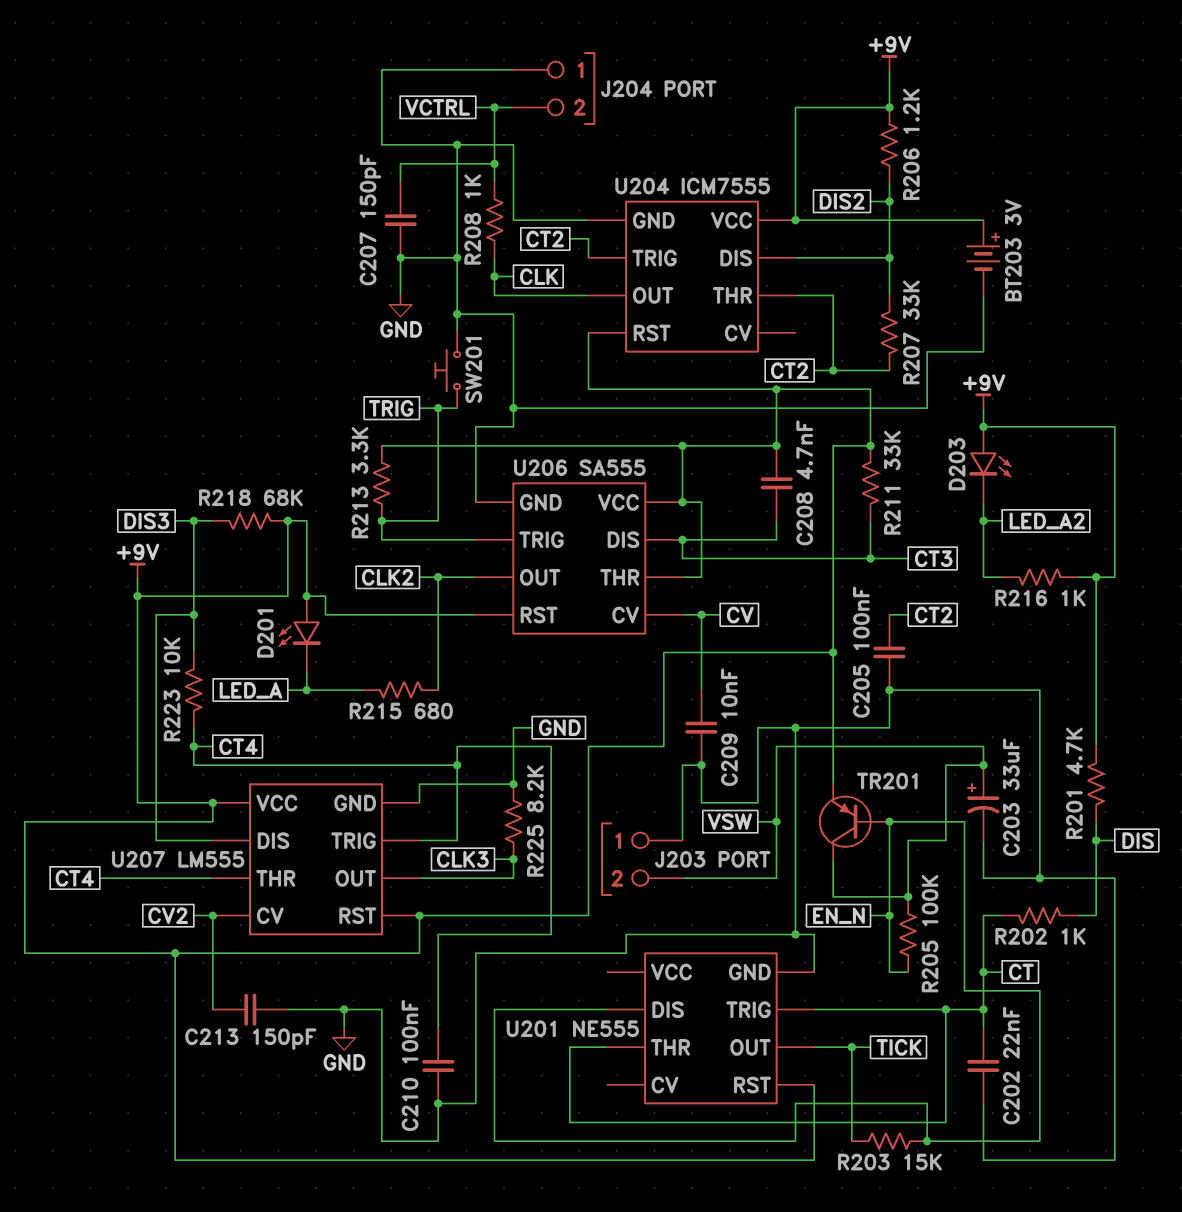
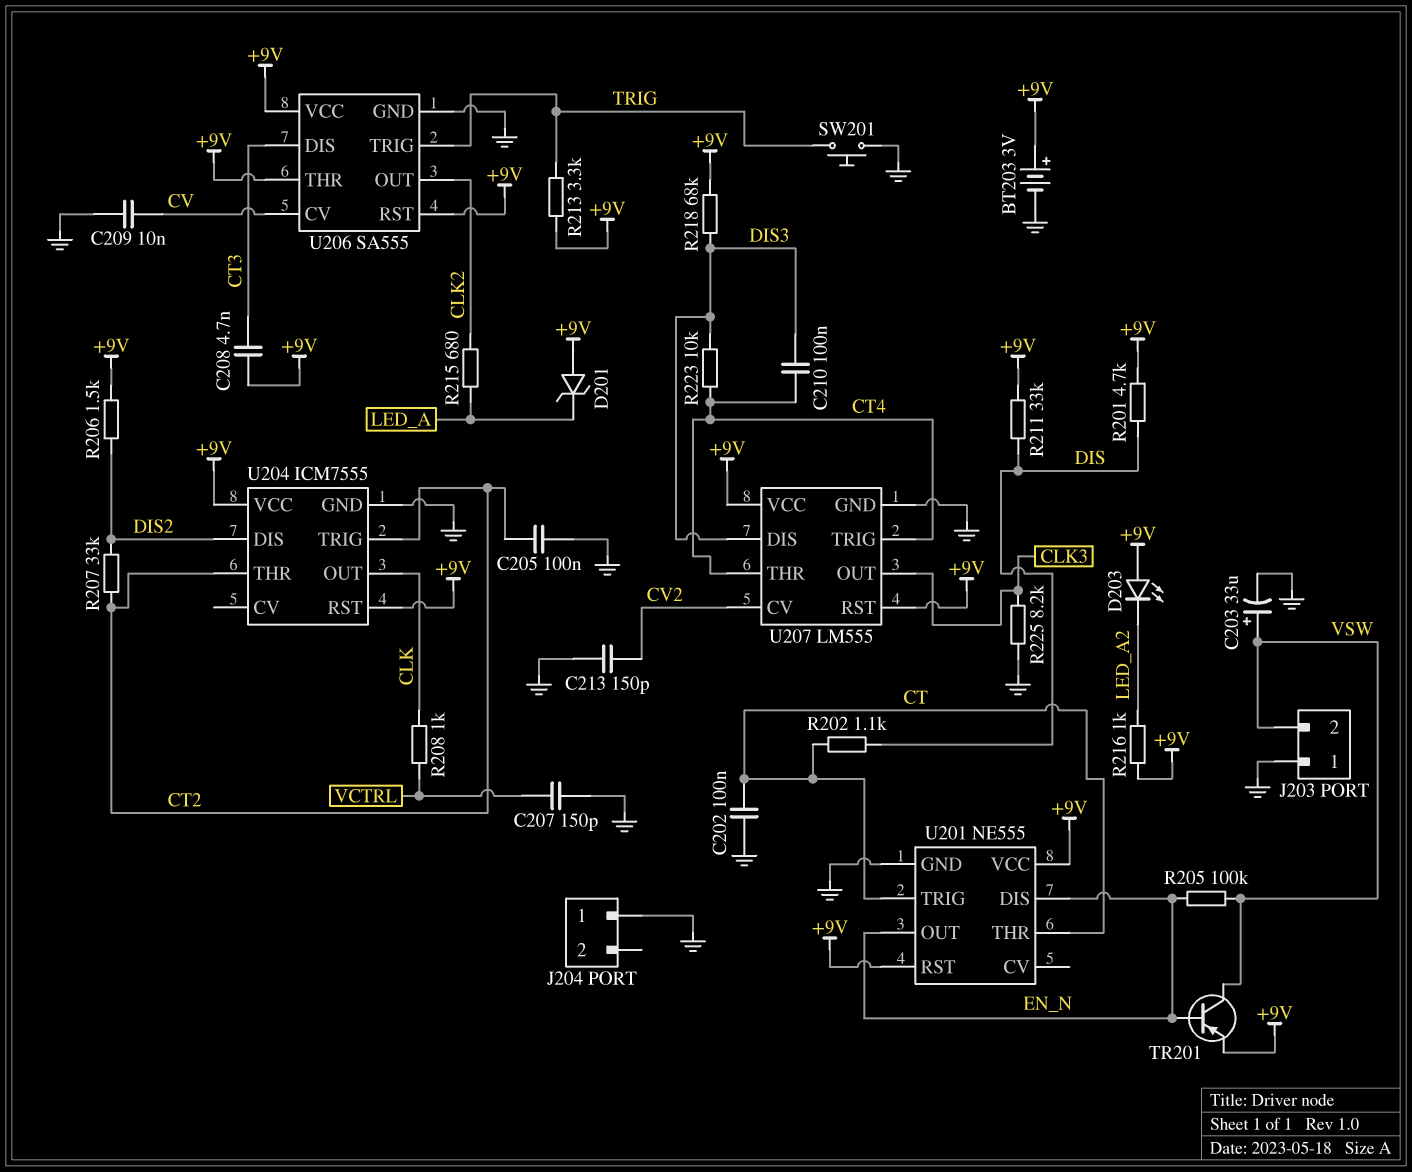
C202: 22nF (CT, GND) -> 100nF (CT, GND)
C210: 100nF (CT4, GND) -> 100nF (CT4, DIS3)
D201: LED (A +9V, K LED_A) -> zener (A +9V, K LED_A)
J204 pin 2: VCTRL -> none
R202: 1k (CT, DIS) -> 1.1k (CT, DIS)
R203: 15k (EN_N, TICK) -> none
R206: 1.2k (+9V, DIS2) -> 1.5k (+9V, DIS2)
R211: 33k (+9V, CT3) -> 33k (+9V, DIS)
U201 pin OUT: TICK -> EN_N
U201 pin VCC: none -> +9V

